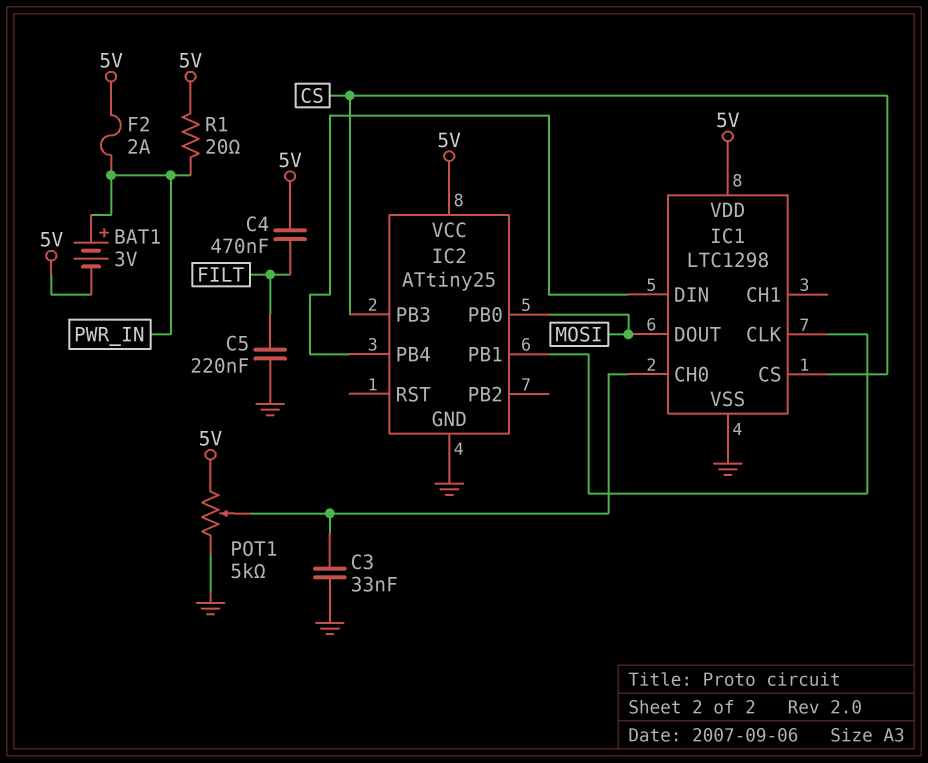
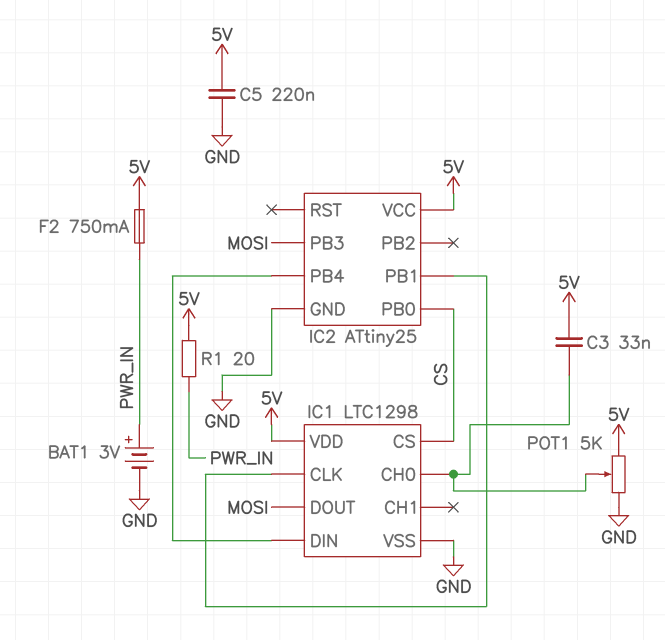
BAT1: 3V (plus PWR_IN, minus 5V) -> 3V (plus PWR_IN, minus GND)
C3: 33nF (GND, IC1/CH0) -> 33nF (5V, IC1/CH0)
C4: 470nF (5V, FILT) -> none
C5: 220nF (FILT, GND) -> 220nF (5V, GND)
F2: 2A (5V, PWR_IN) -> 750mA (5V, PWR_IN)
IC2 pin PB0: MOSI -> CS
IC2 pin PB3: CS -> MOSI

